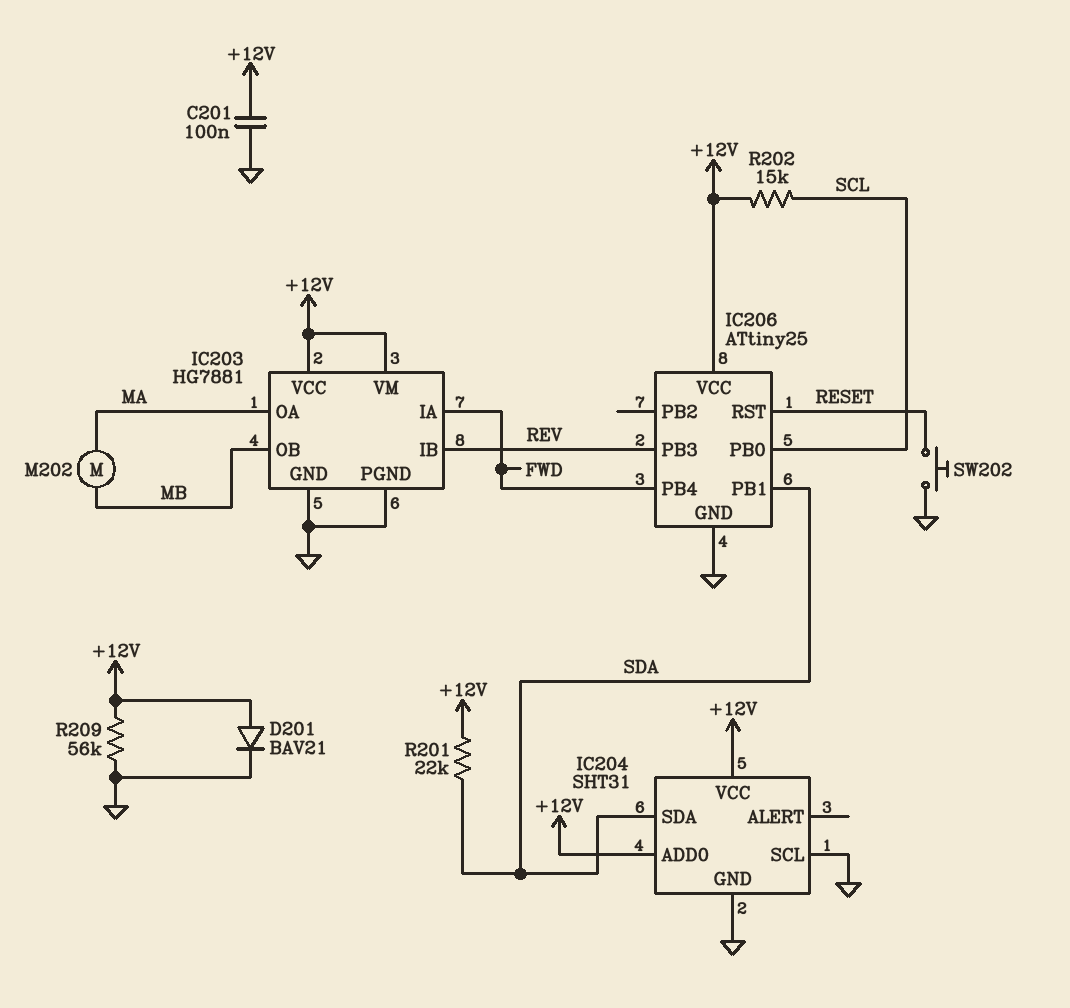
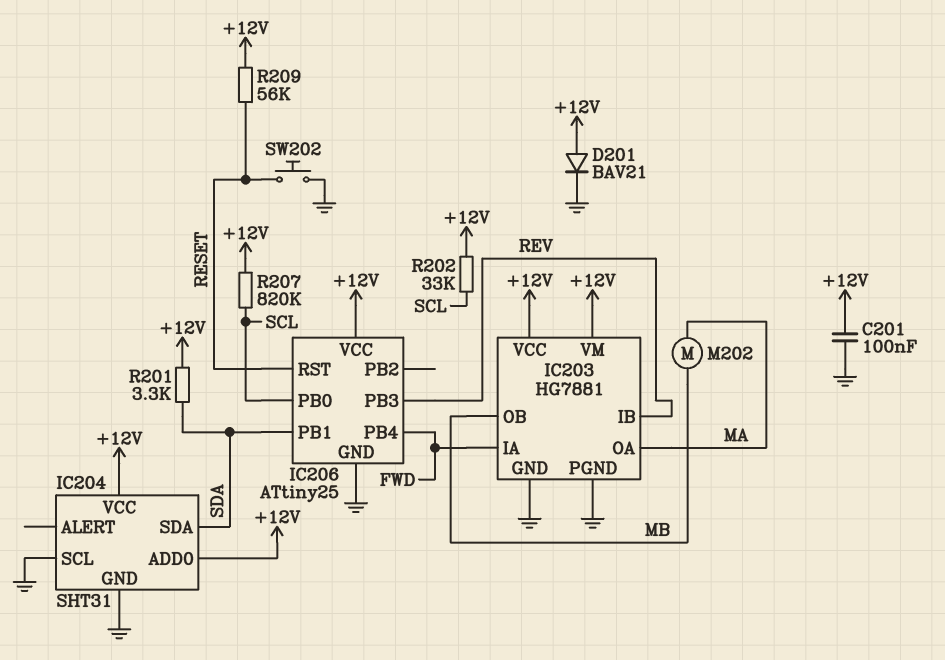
R201: 22k (+12V, SDA) -> 3.3k (+12V, SDA)
R202: 15k (+12V, SCL) -> 33k (+12V, SCL)
R207: none -> 820k (+12V, SCL)
R209: 56k (+12V, GND) -> 56k (+12V, RESET)

